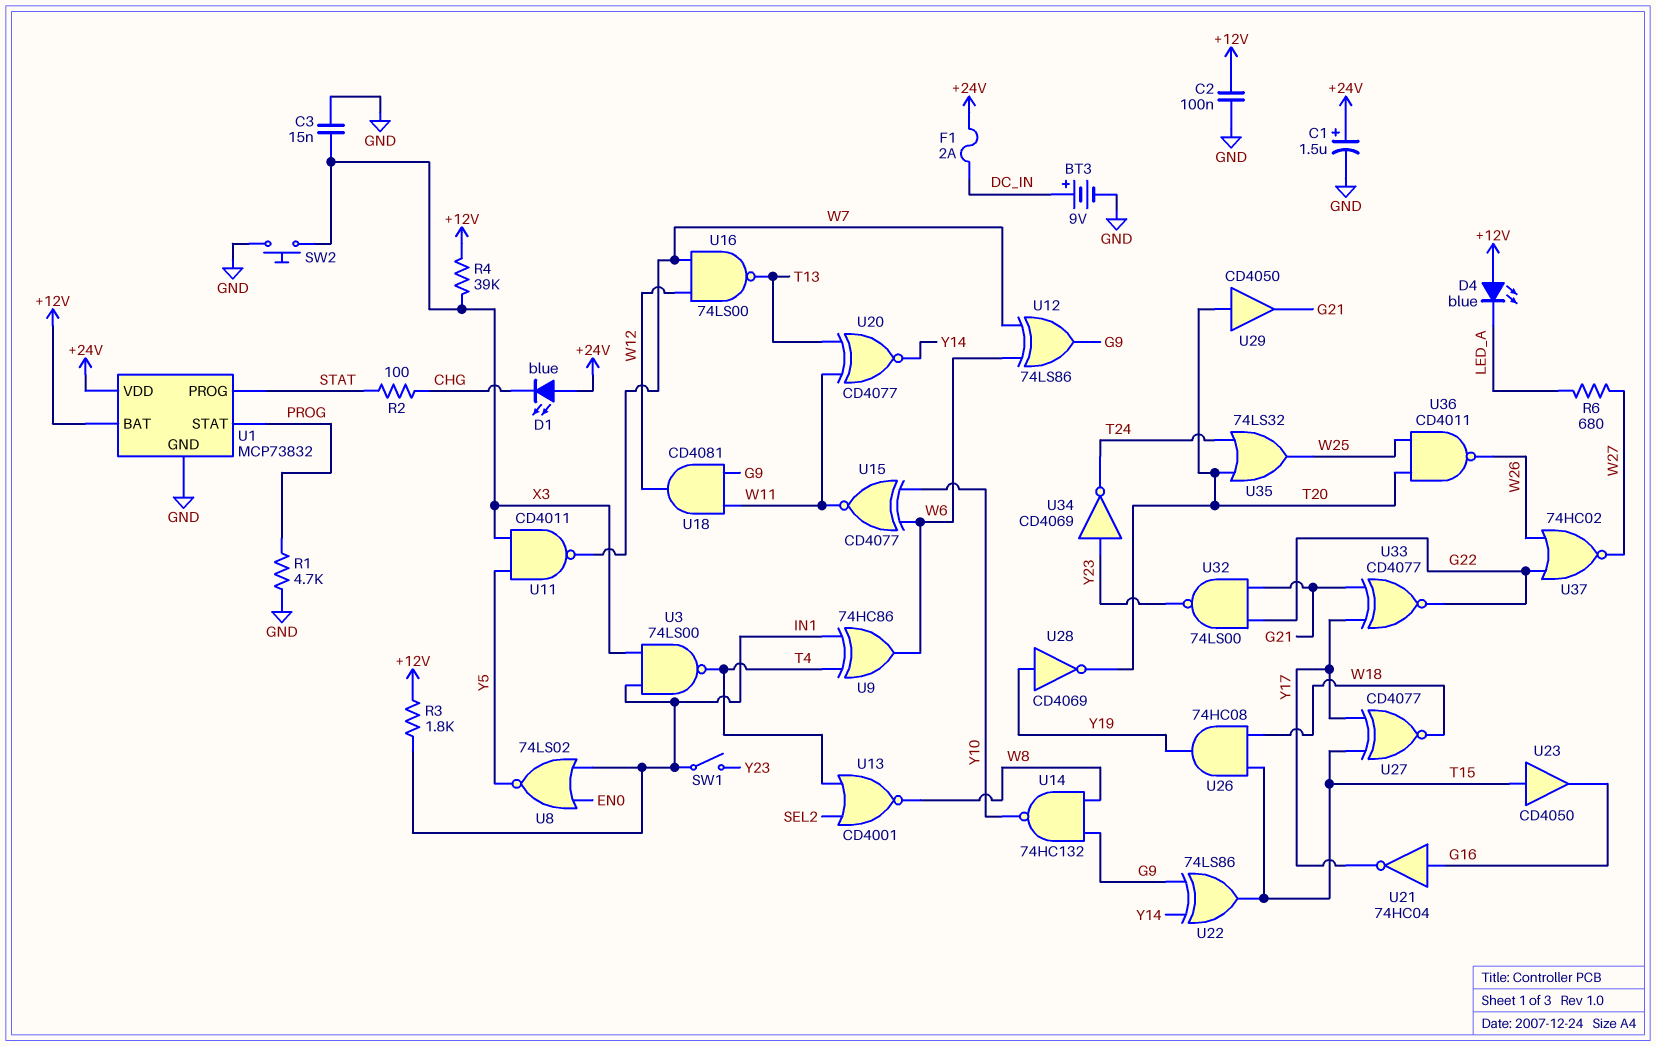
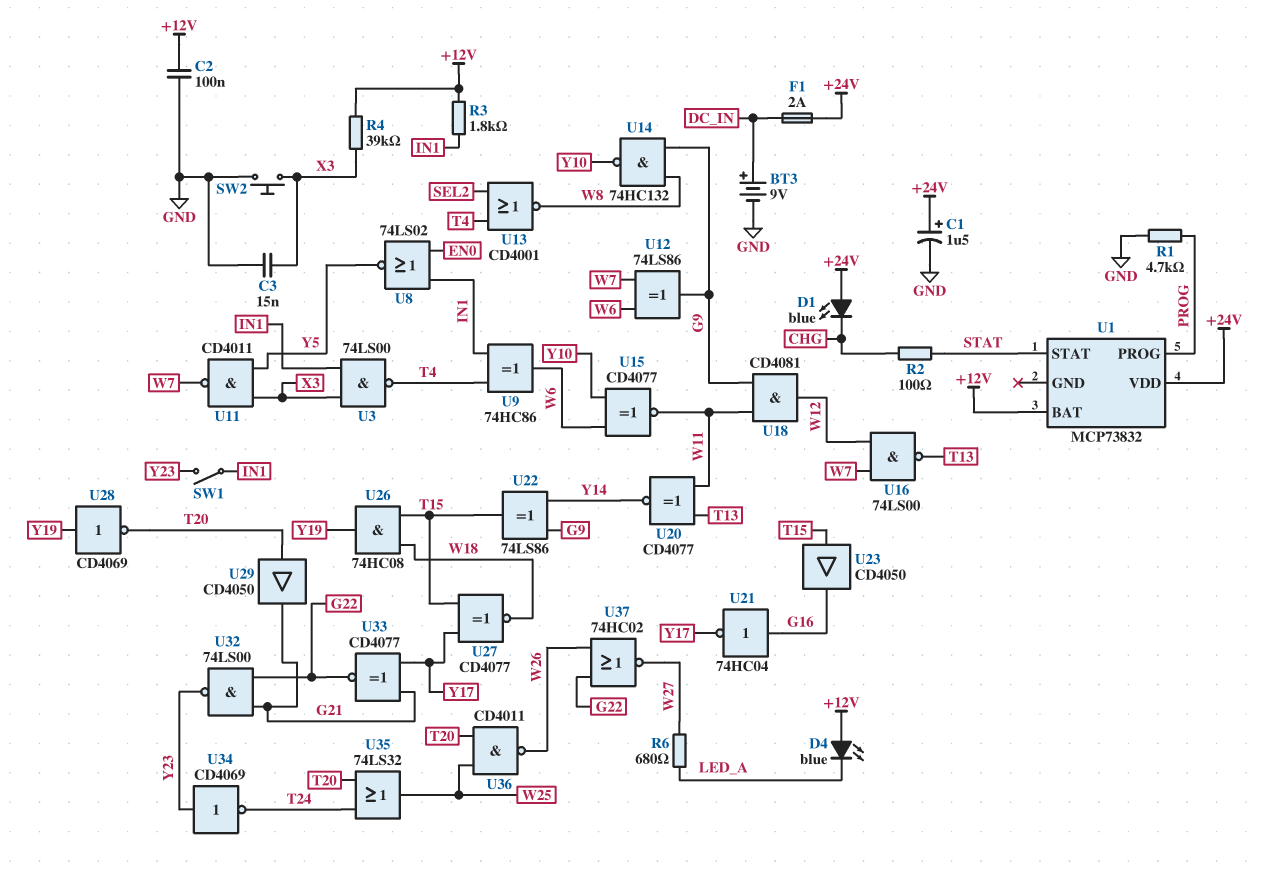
U1 pin GND: GND -> none
U1 pin PROG: STAT -> PROG
U1 pin STAT: PROG -> STAT

